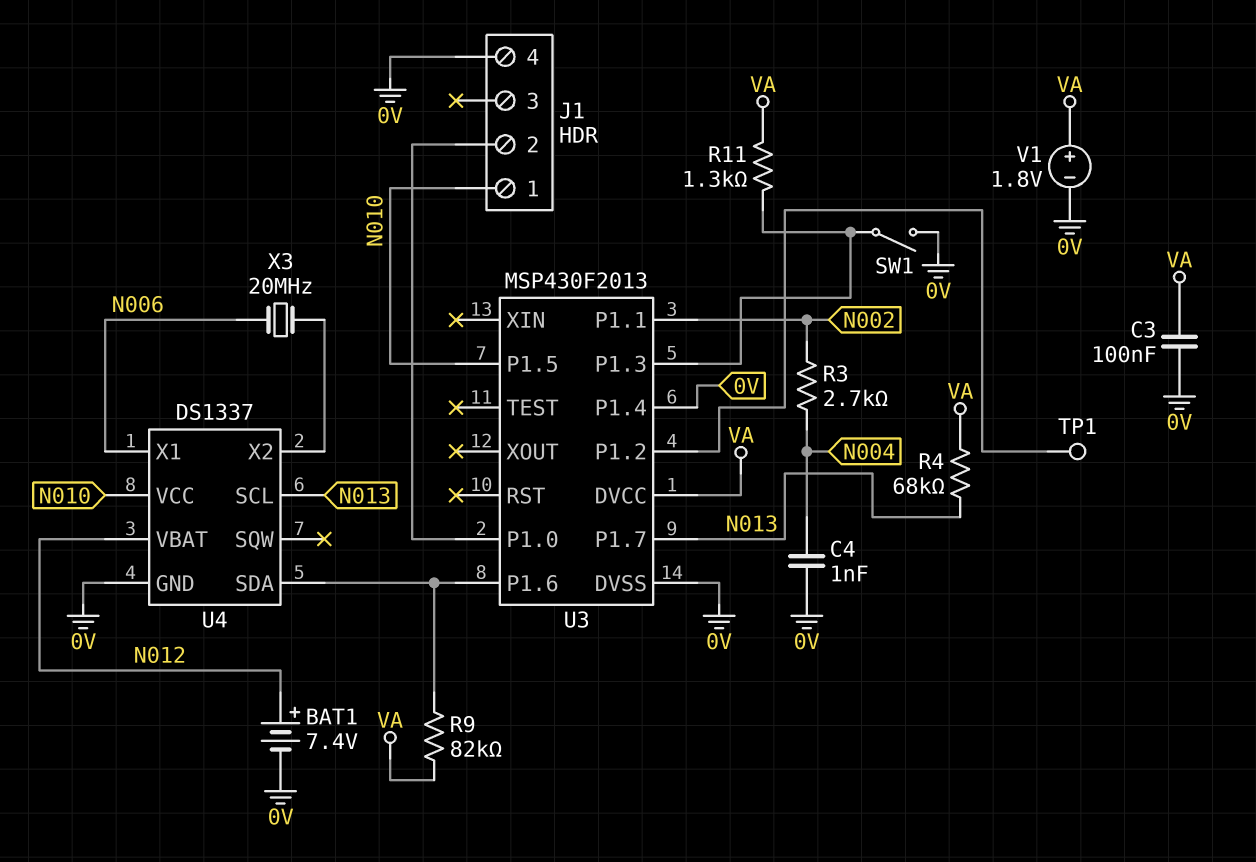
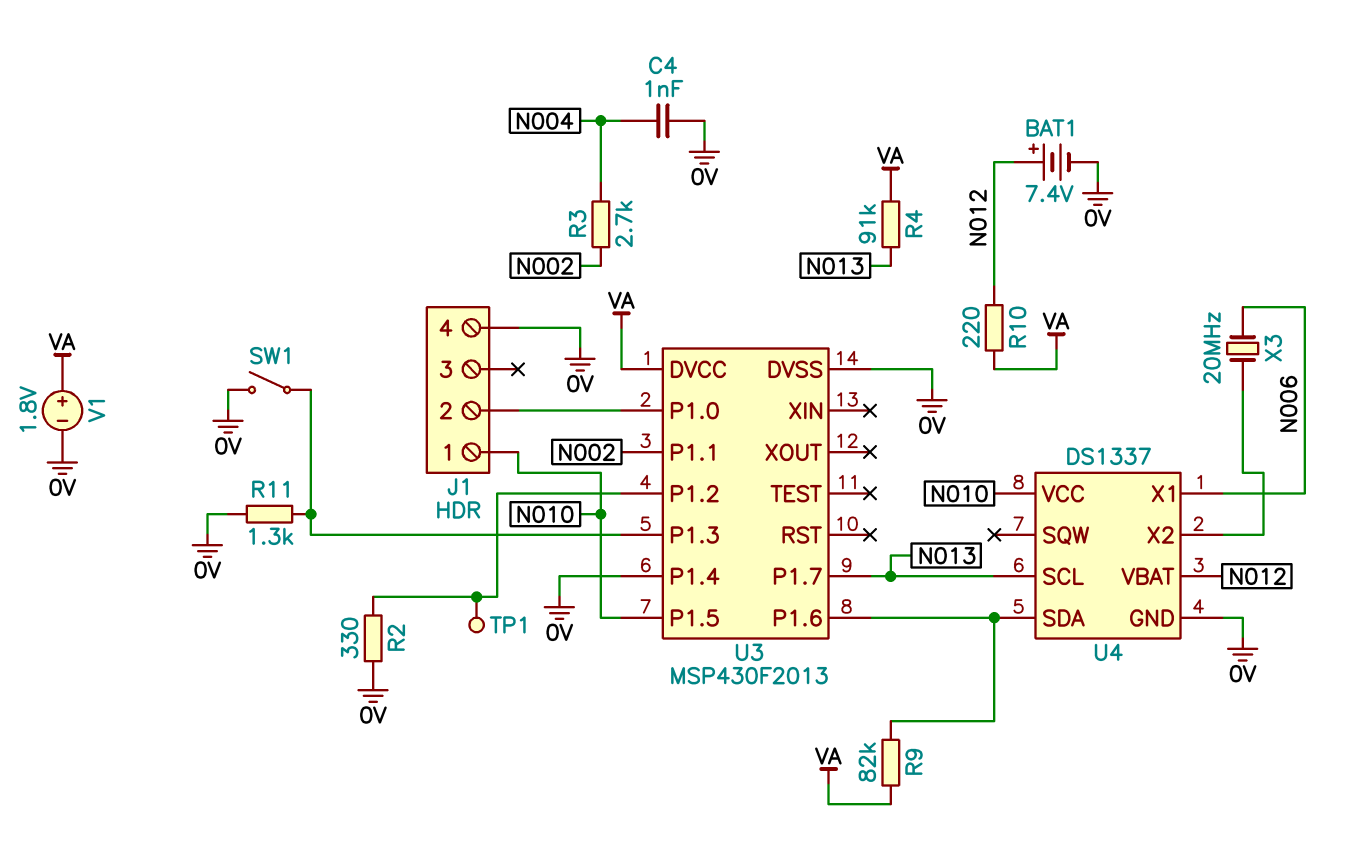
C3: 100nF (0V, VA) -> none
R2: none -> 330 (0V, U3/P1.2)
R4: 68k (N013, VA) -> 91k (N013, VA)
R10: none -> 220 (N012, VA)
R11: 1.3k (U3/P1.3, VA) -> 1.3k (0V, U3/P1.3)

